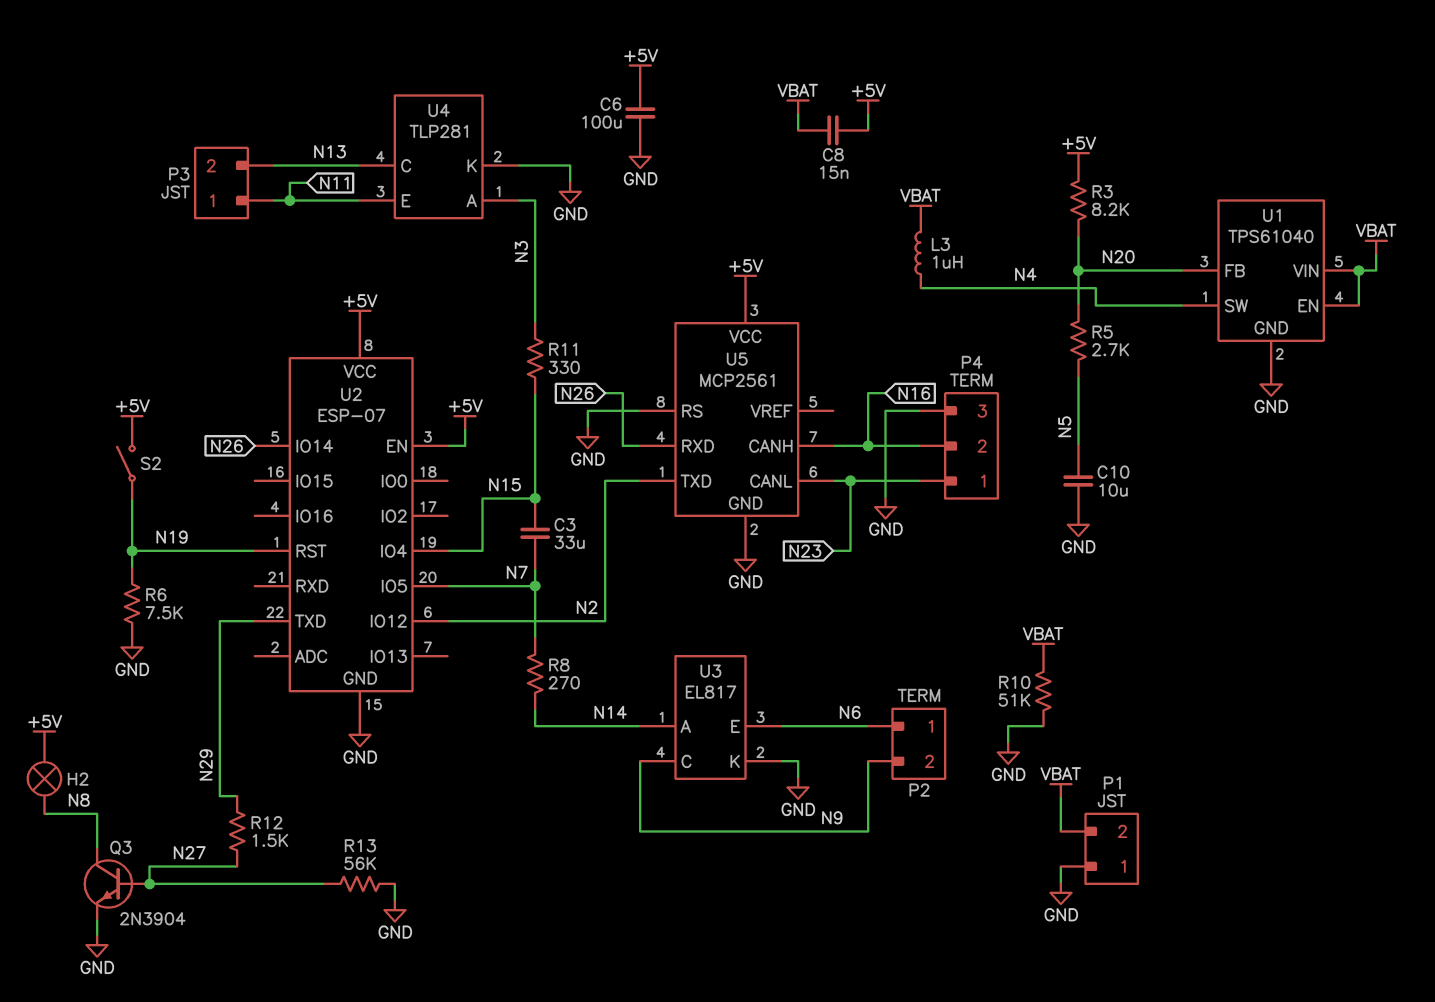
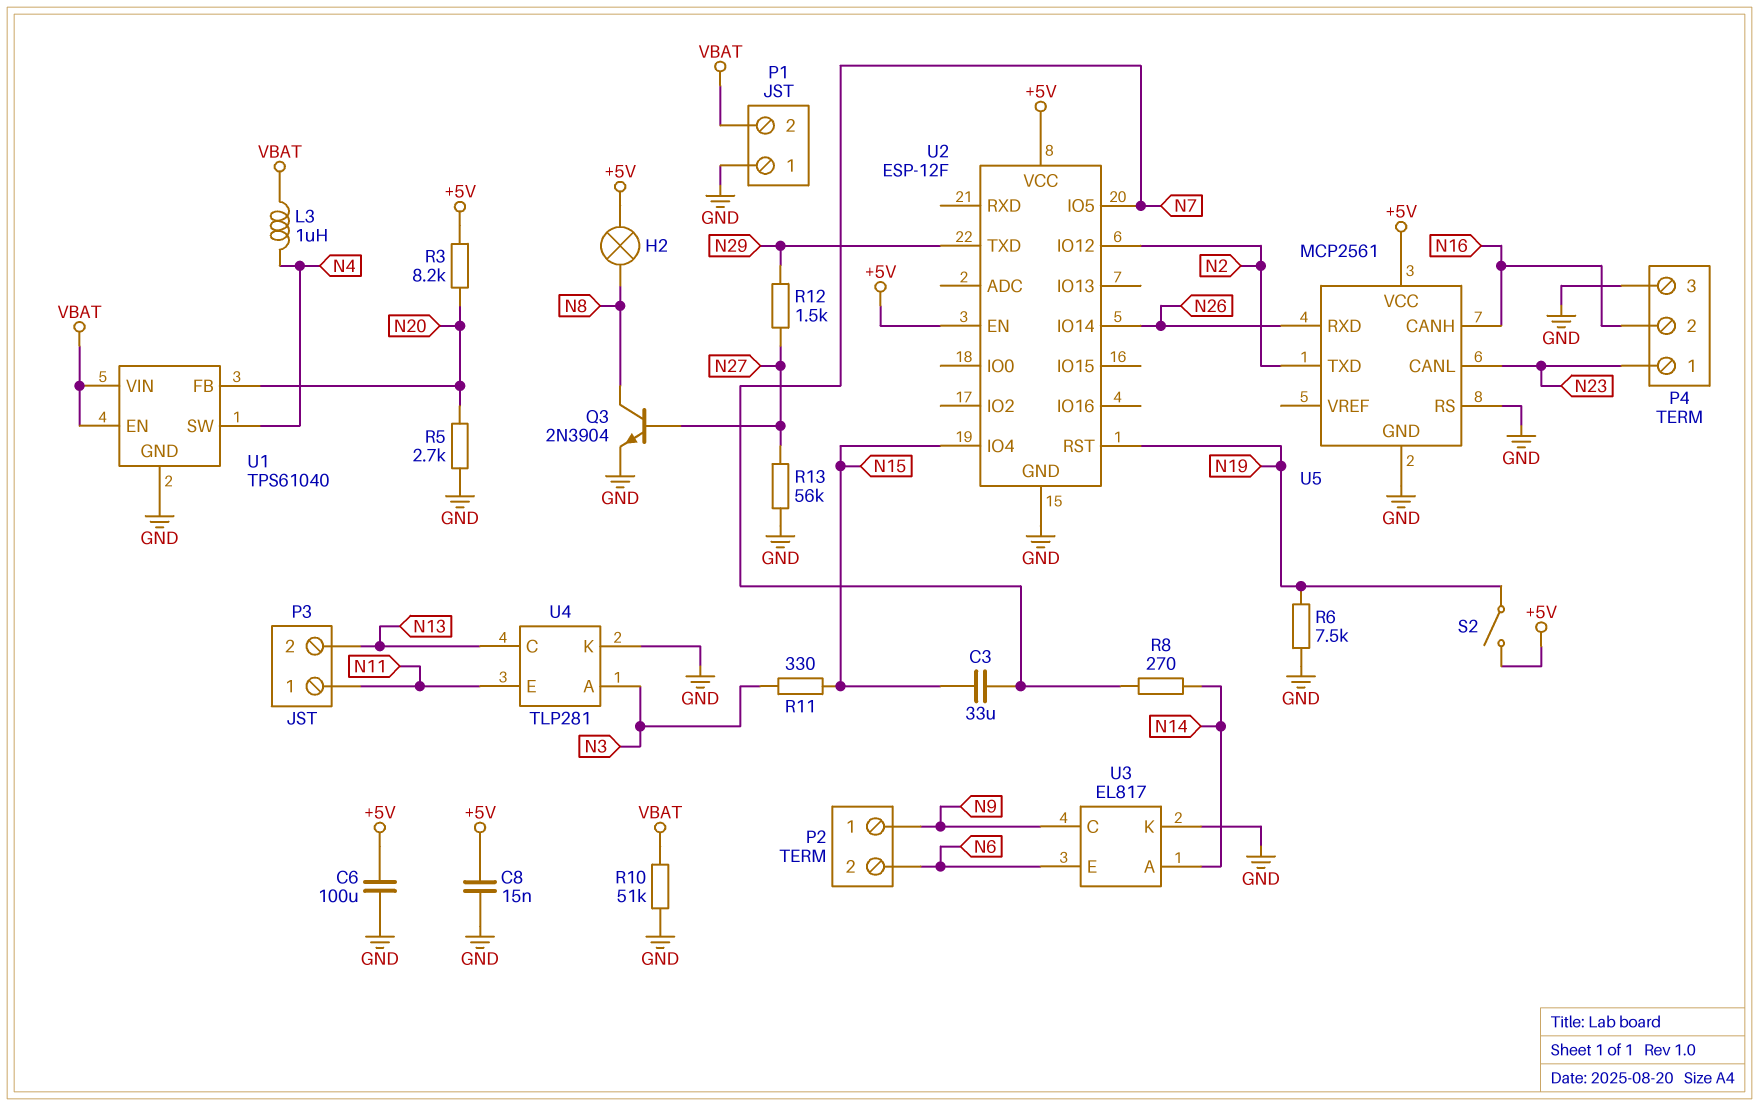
C8: 15nF (+5V, VBAT) -> 15nF (+5V, GND)
C10: 10uF (GND, N5) -> none
P2 pin 1: N6 -> N9
P2 pin 2: N9 -> N6
R5: 2.7k (N5, N20) -> 2.7k (GND, N20)
U2: ESP-07 -> ESP-12F

